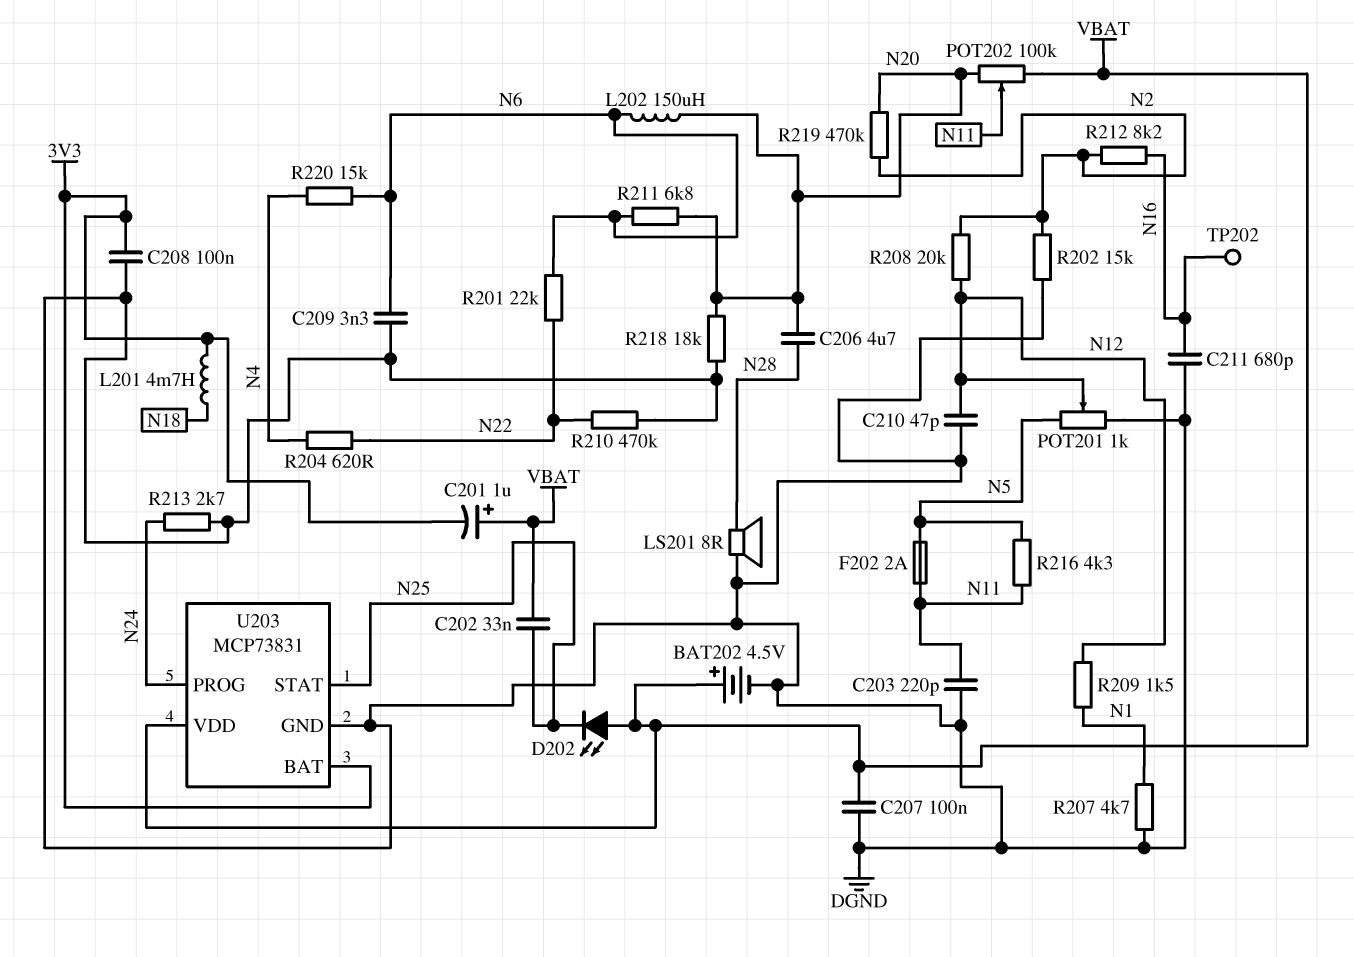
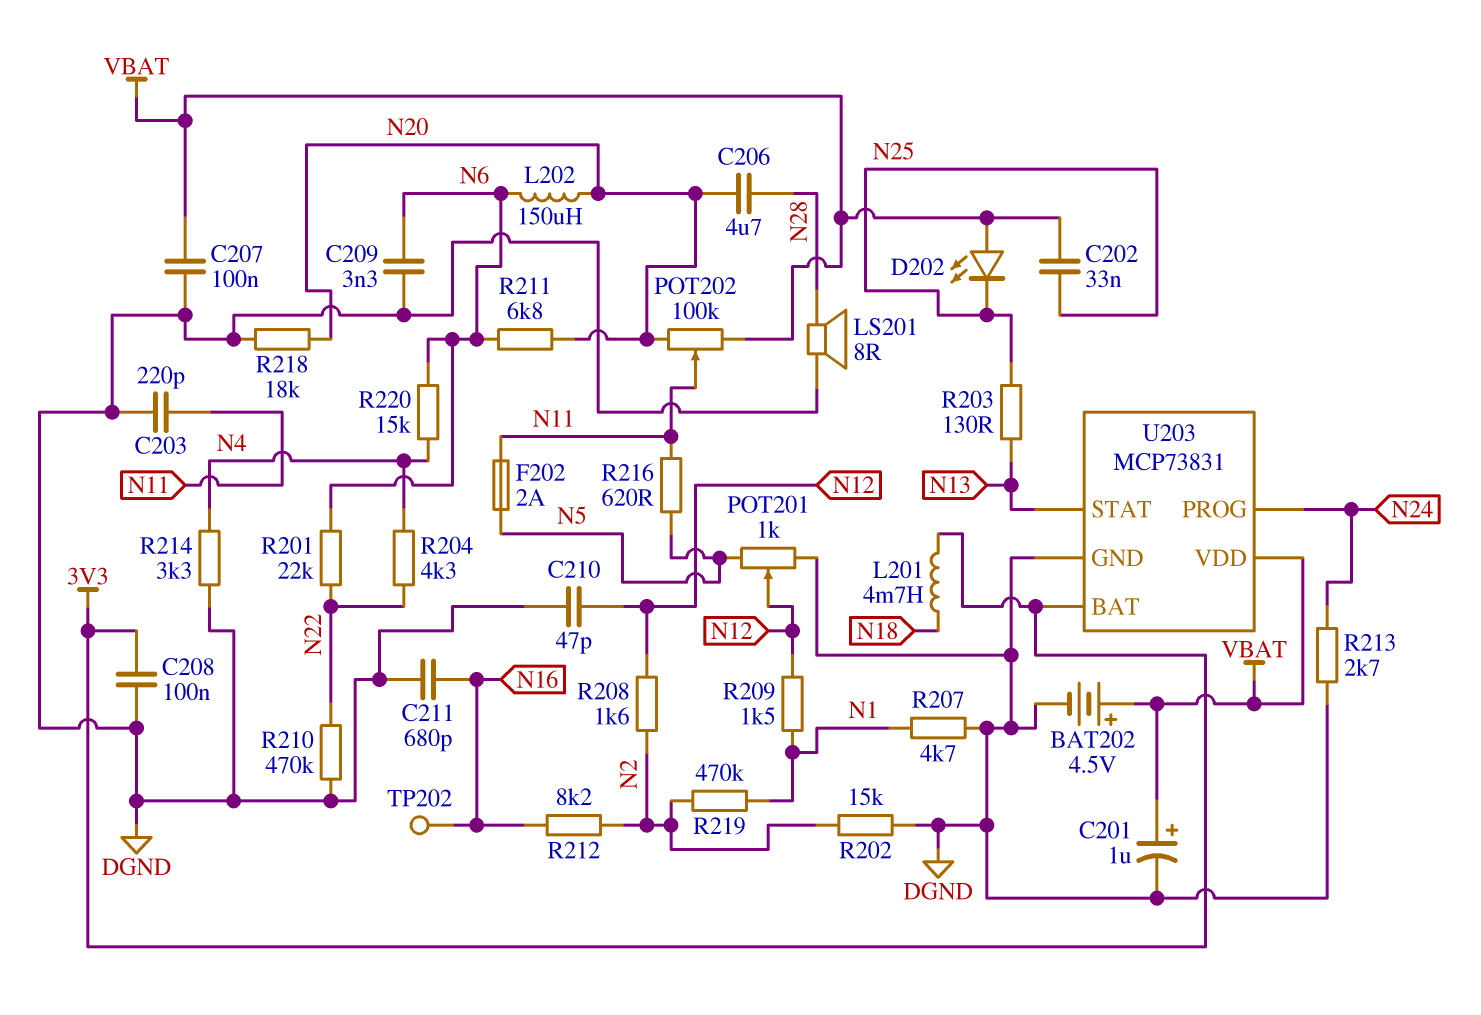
C201: 1uF (plus VBAT, minus 3V3) -> 1uF (plus VBAT, minus DGND)
R203: none -> 130 (N13, N25)
R204: 620 (N4, N22) -> 4.3k (N4, N22)
R208: 20k (N2, N12) -> 1.6k (N2, N12)
R214: none -> 3.3k (DGND, N4)
R216: 4.3k (N5, N11) -> 620 (N5, N11)
R219: 470k (N2, N20) -> 470k (N1, N2)
U203 pin STAT: N25 -> N13

